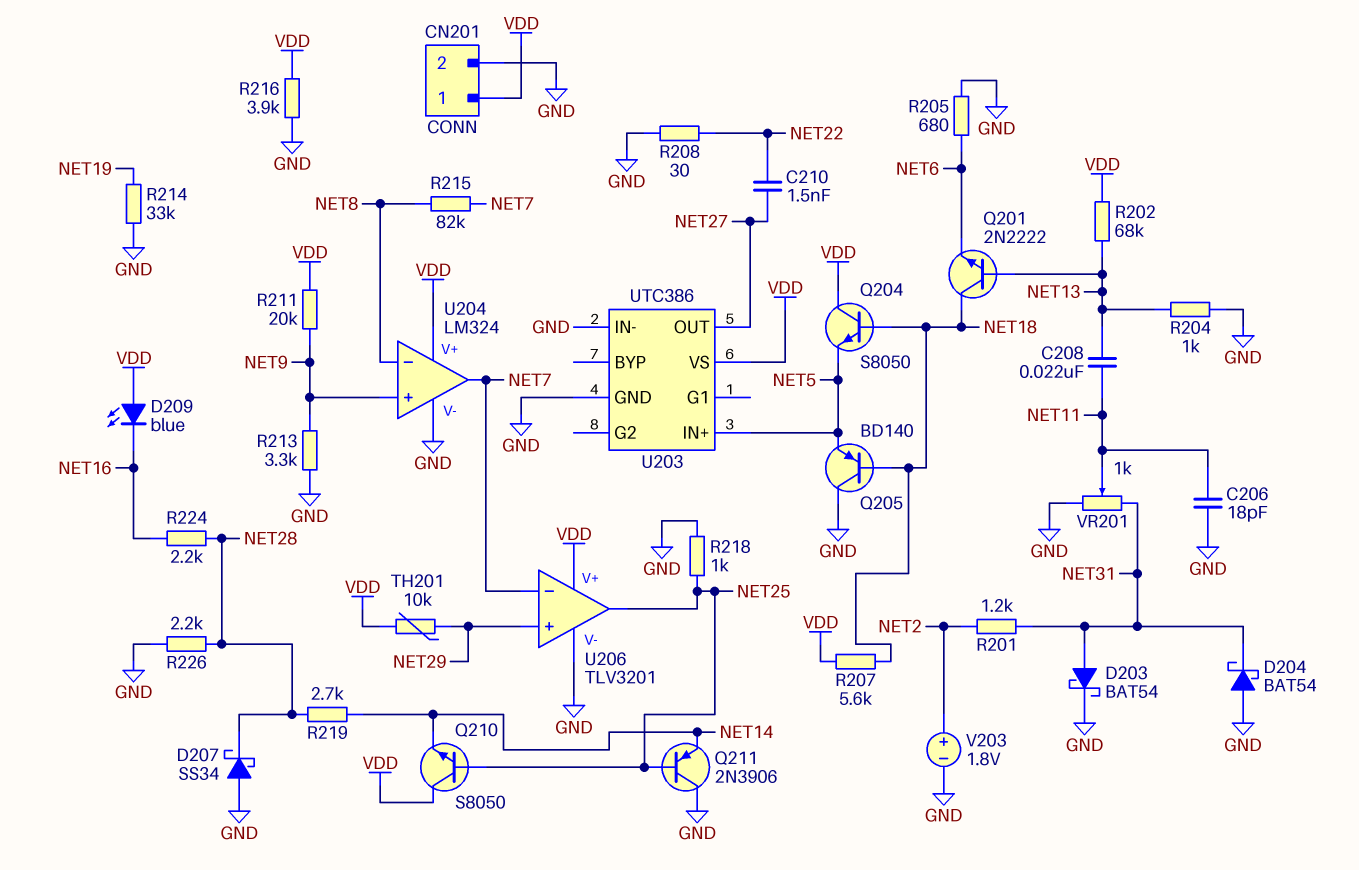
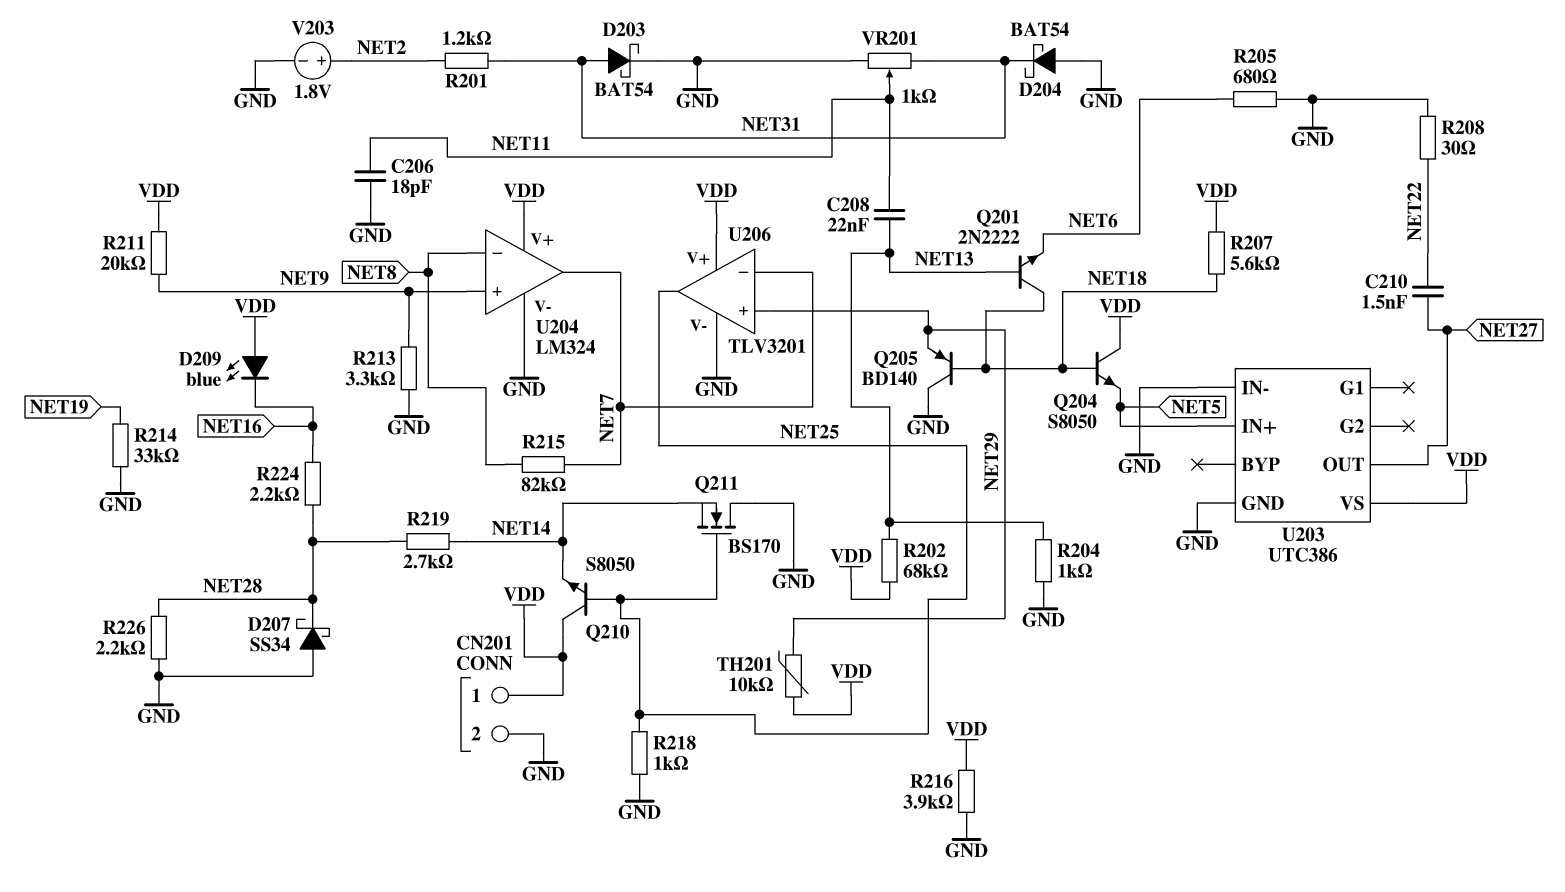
Q205: PNP BD140 (B NET18, C GND, E NET5) -> PNP BD140 (B NET18, C GND, E NET29)
Q211: PNP 2N3906 (B NET25, C GND, E NET14) -> NMOS BS170 (G NET25, D GND, S NET14)

